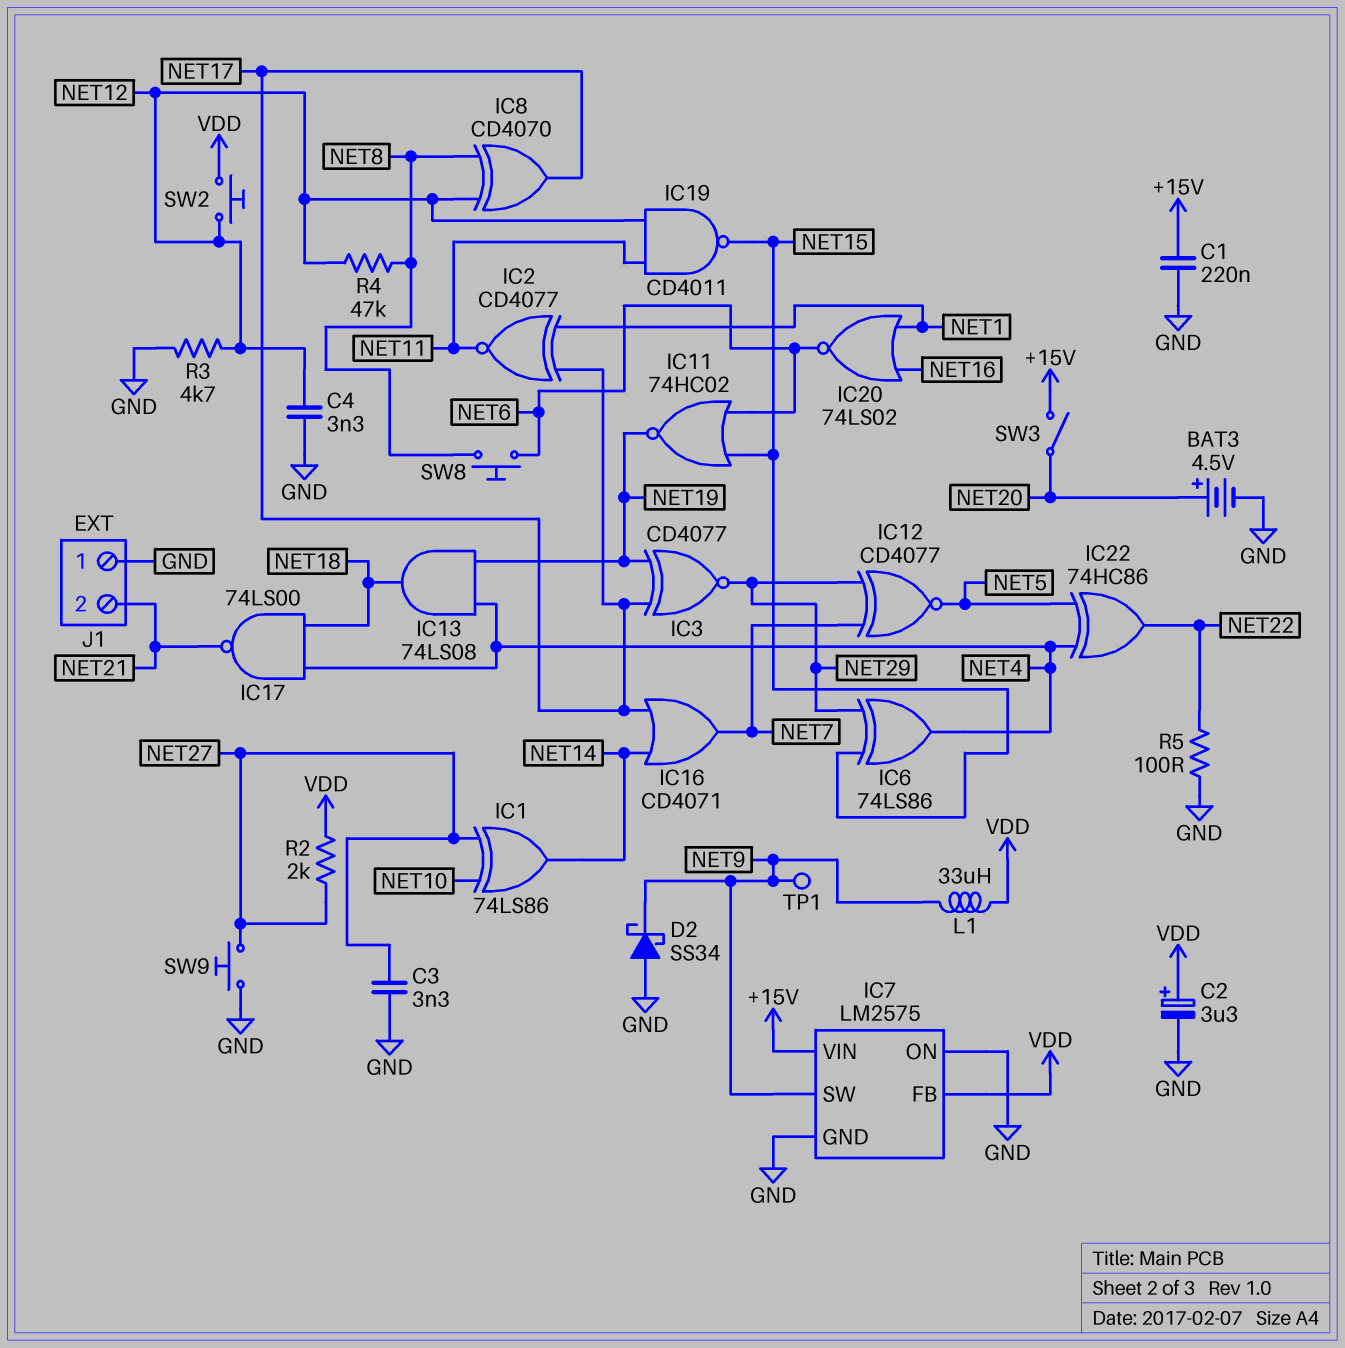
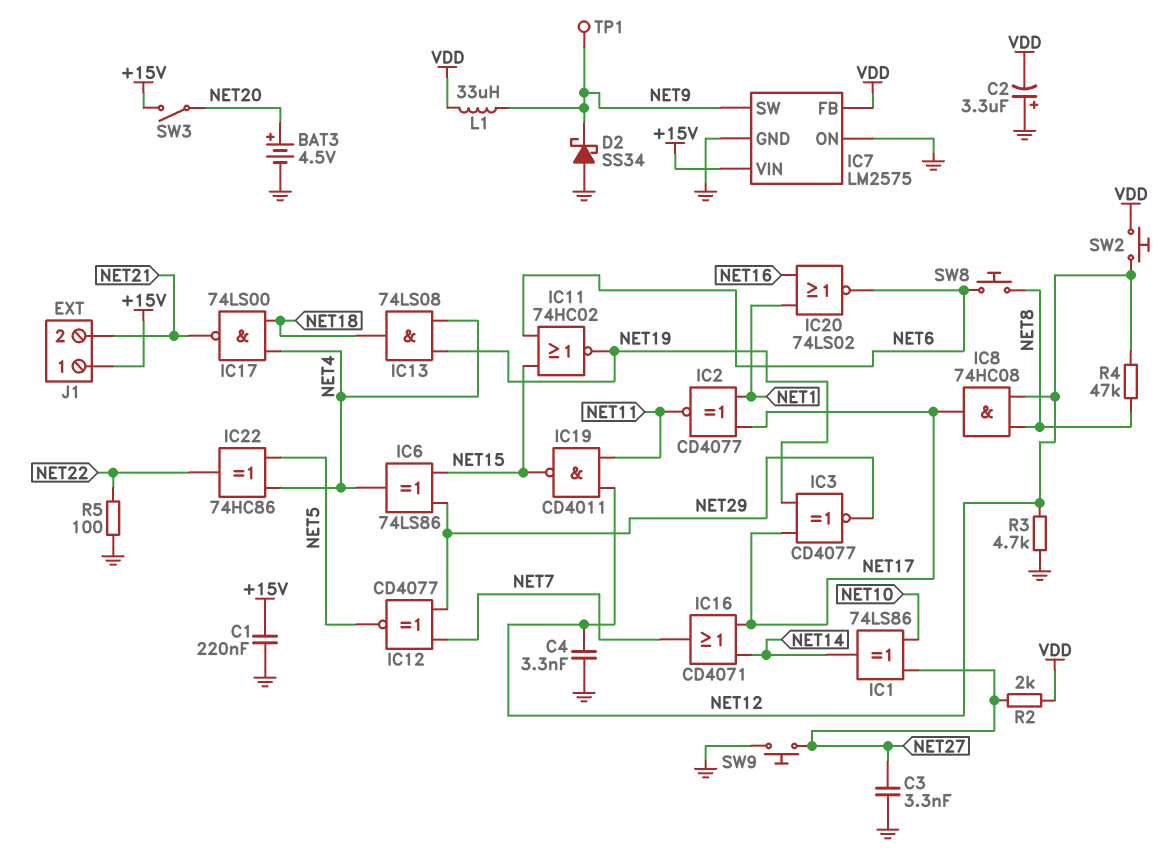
C2: 3.3uF (plus VDD, minus GND) -> 3.3uF (plus GND, minus VDD)
IC8: XOR CD4070 (in NET8, in NET12, out NET17) -> AND 74HC08 (in NET8, in NET12, out NET17)
J1 pin 1: GND -> +15V

